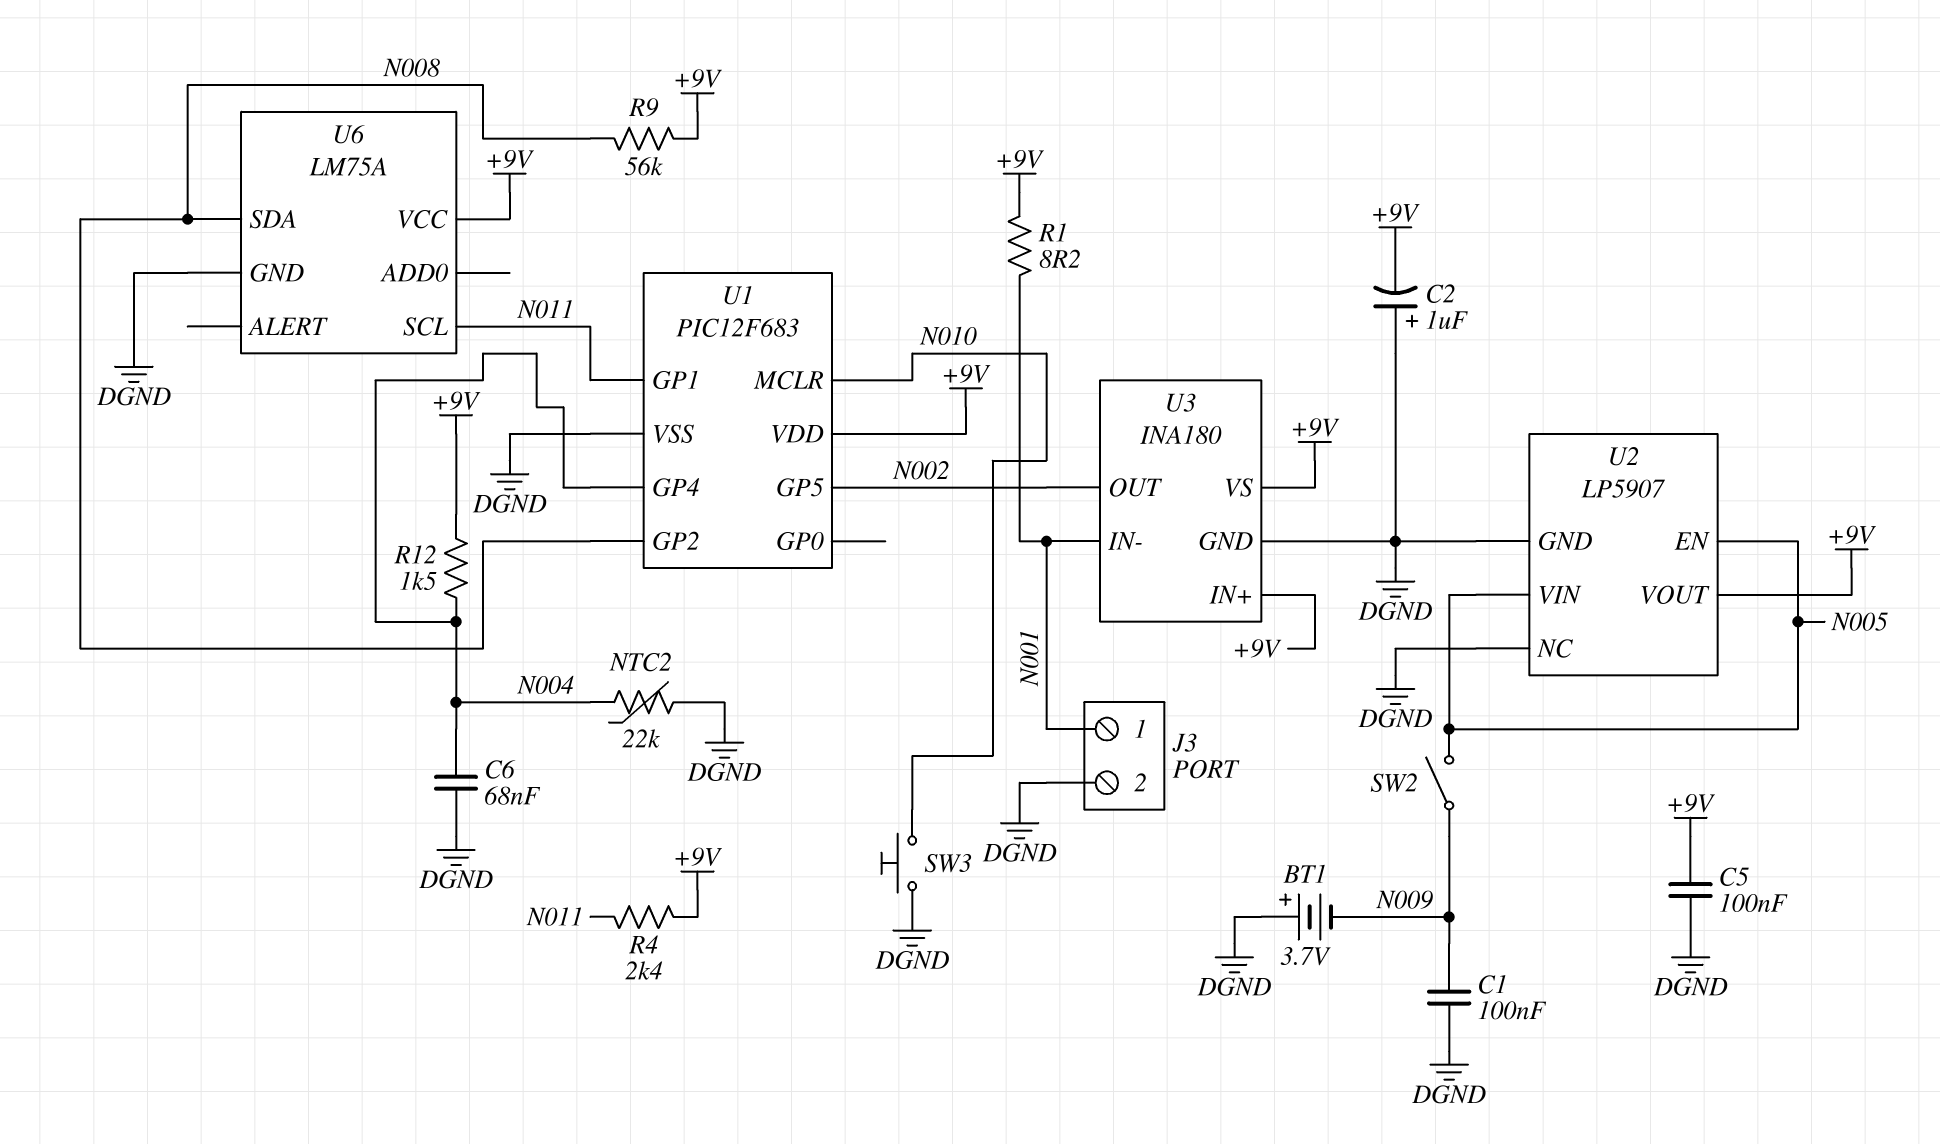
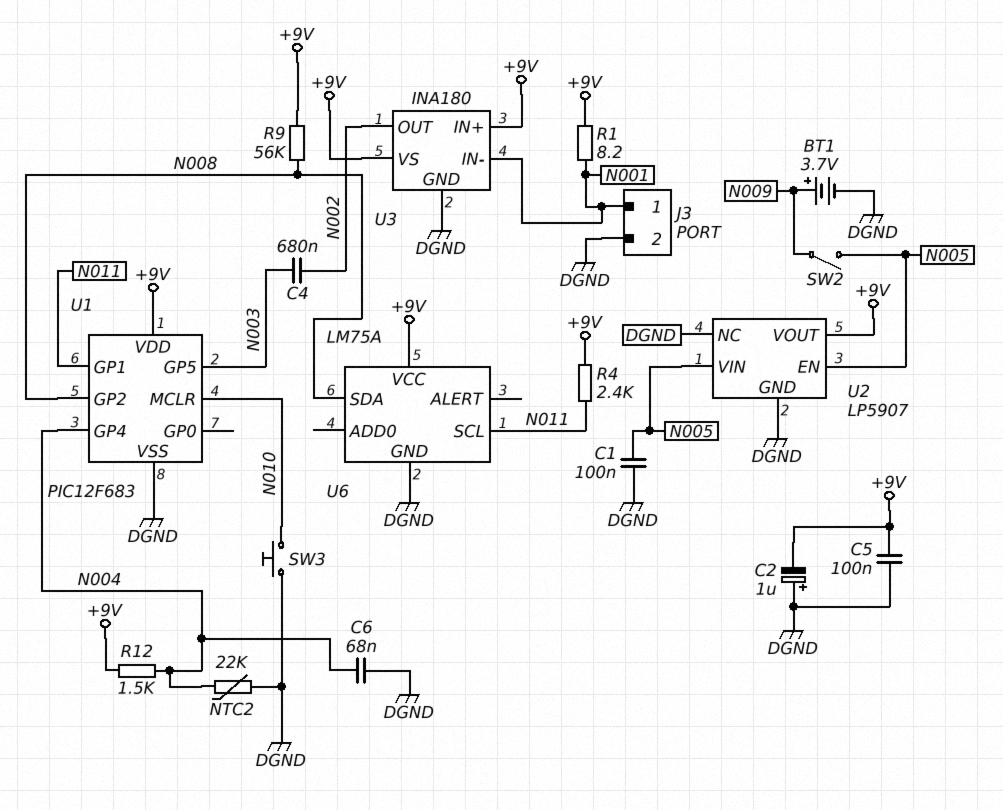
BT1: 3.7V (plus DGND, minus N009) -> 3.7V (plus N009, minus DGND)
C1: 100nF (DGND, N009) -> 100nF (DGND, N005)
C4: none -> 680nF (N002, N003)
U1 pin GP5: N002 -> N003

